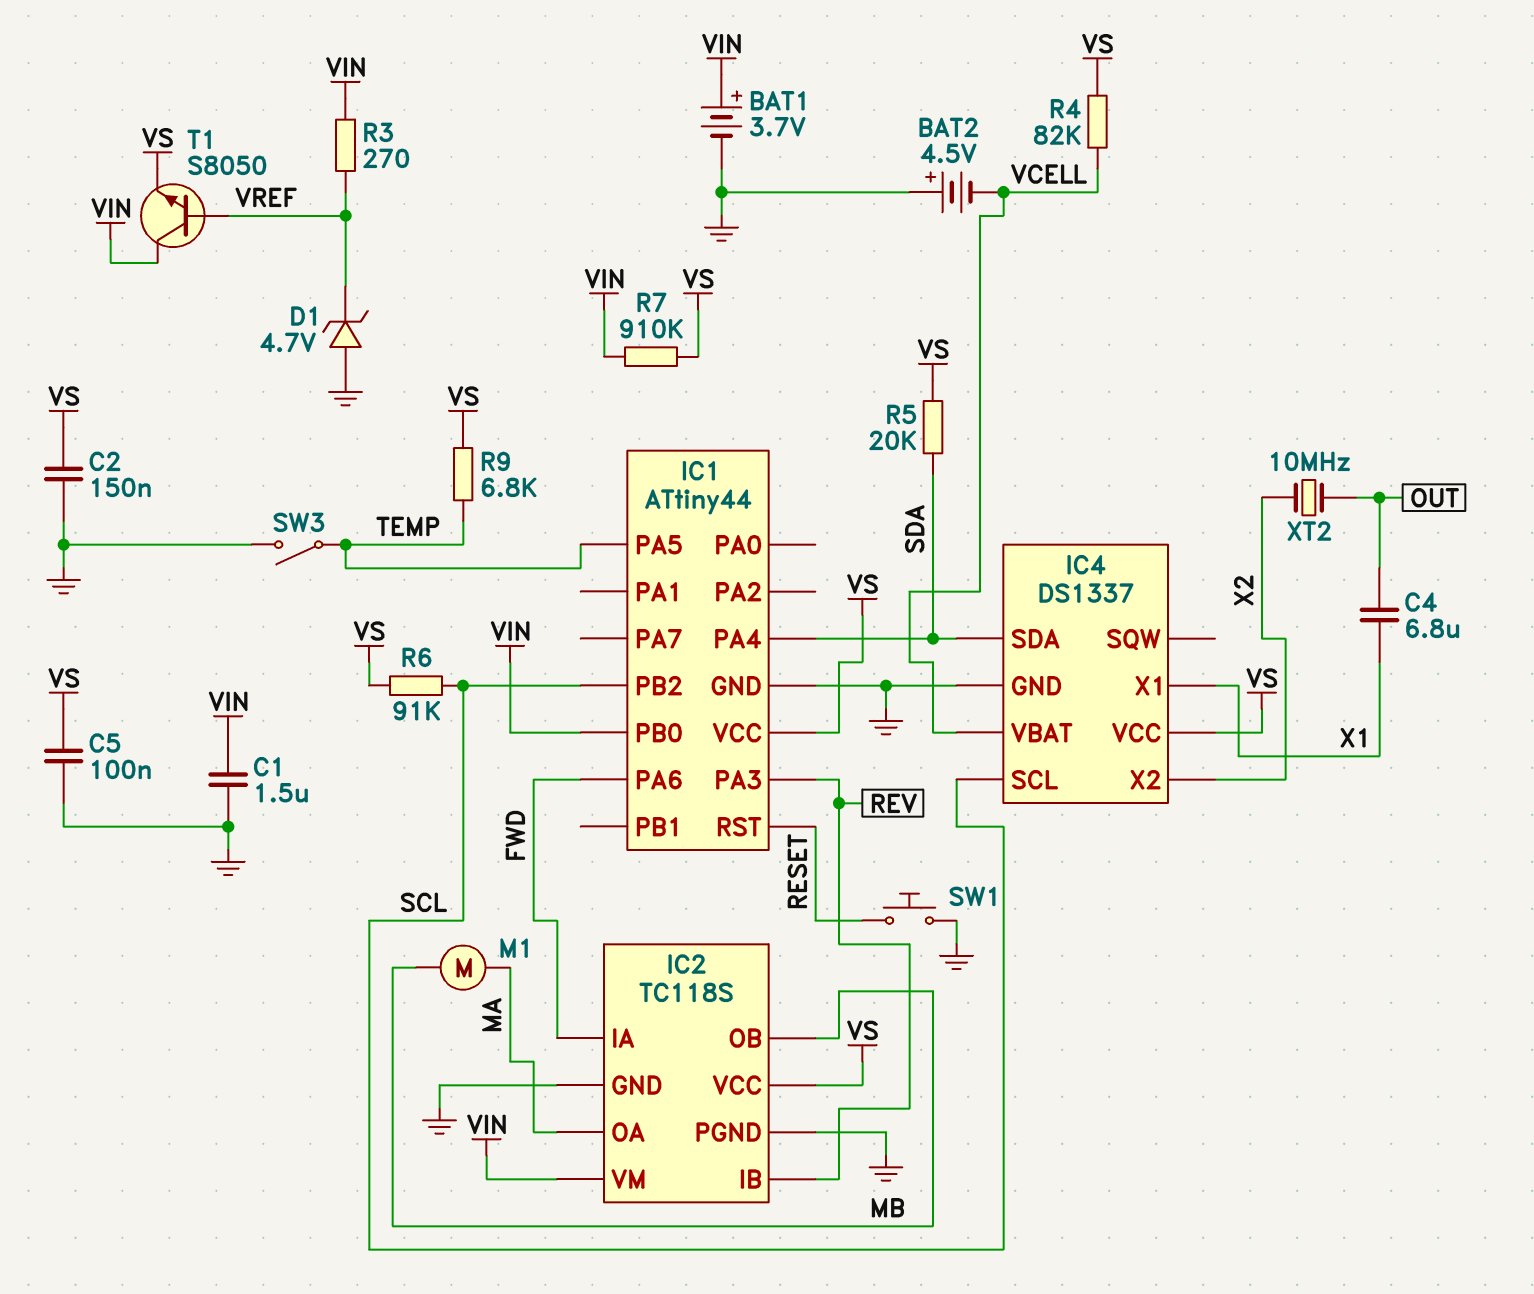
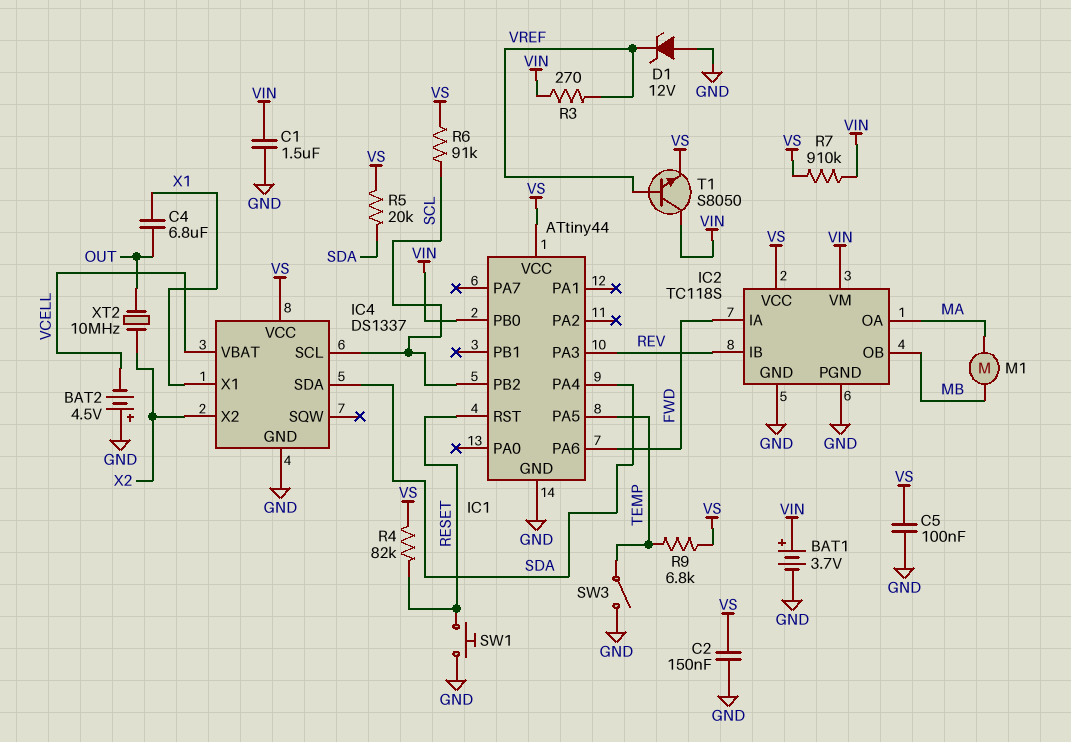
D1: zener 4.7V (A GND, K VREF) -> zener 12V (A GND, K VREF)
R4: 82k (VCELL, VS) -> 82k (RESET, VS)

